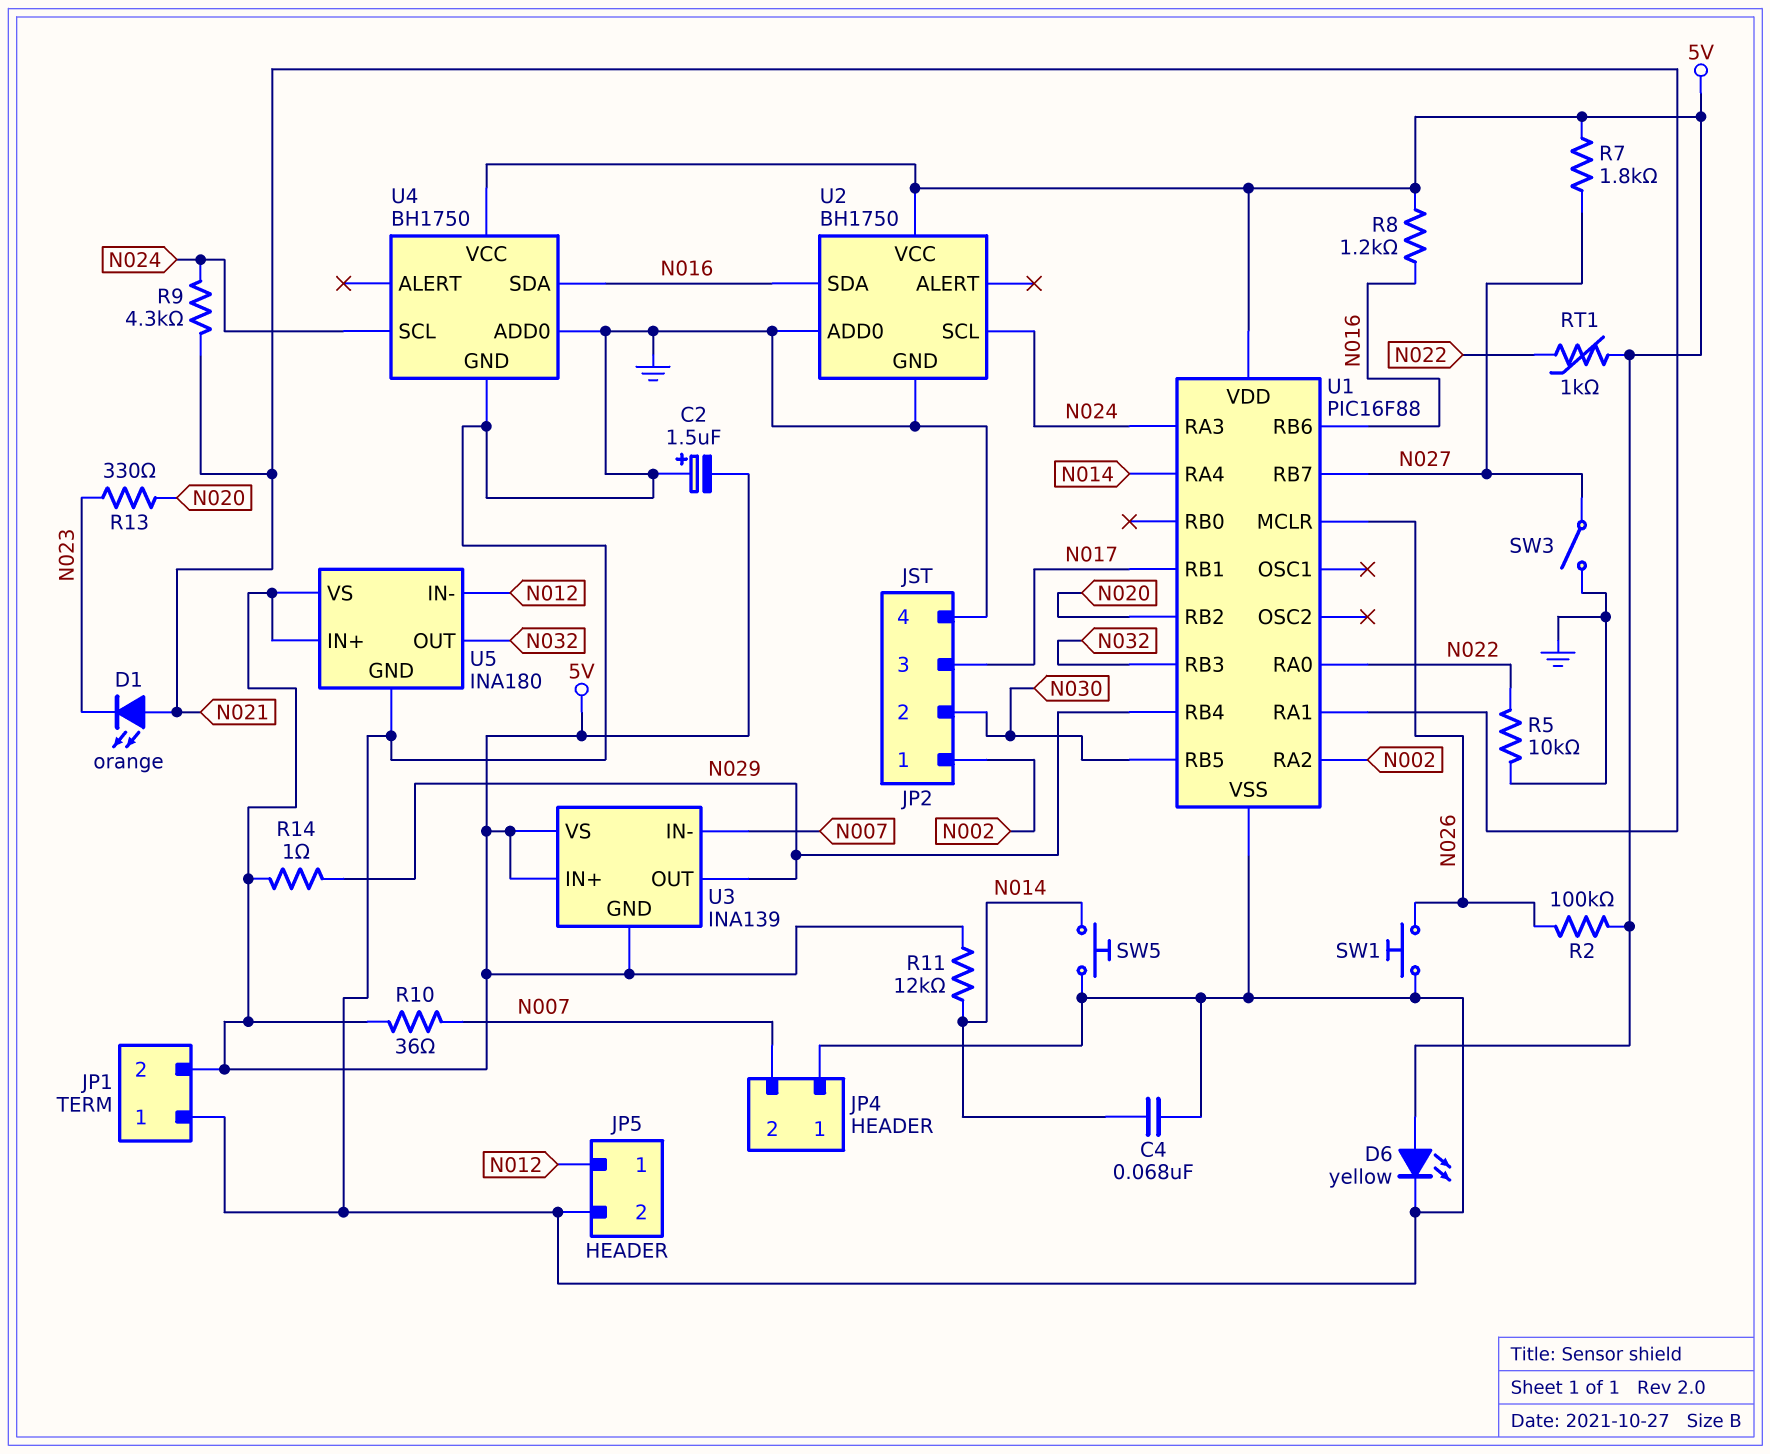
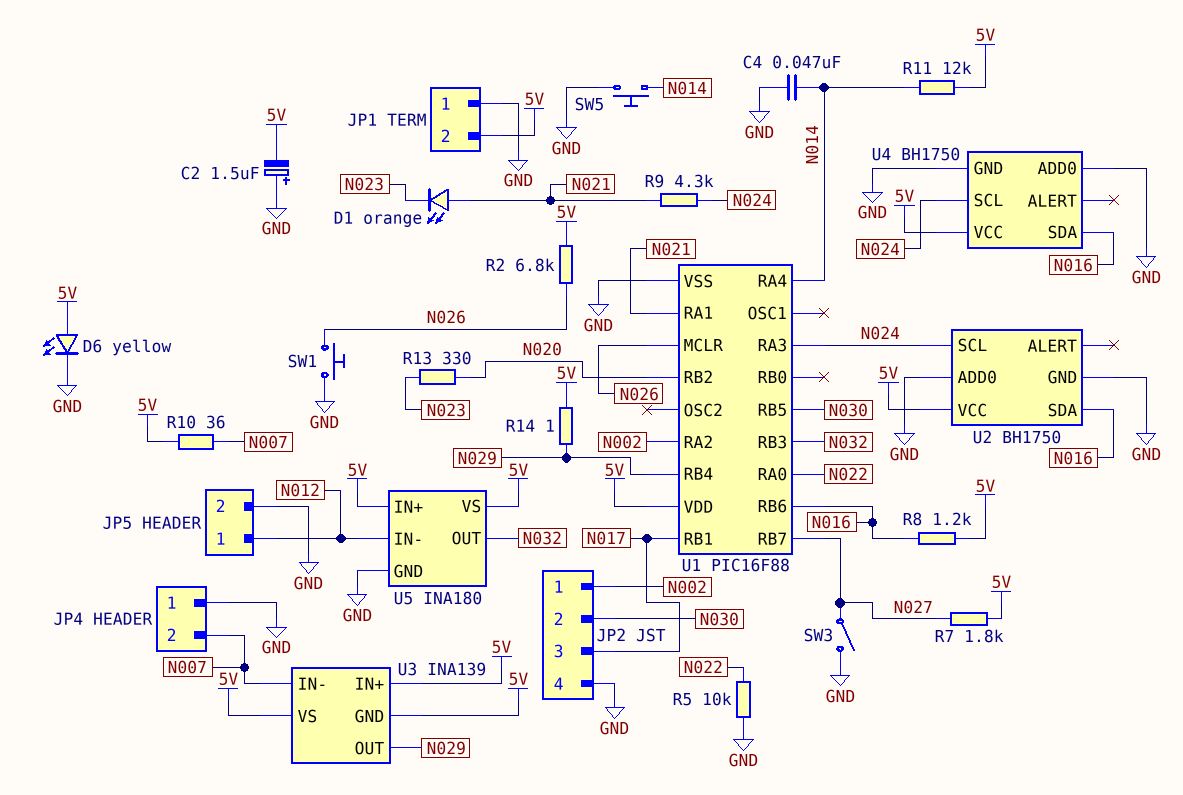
C4: 68nF (GND, N014) -> 47nF (GND, N014)
R2: 100k (5V, N026) -> 6.8k (5V, N026)
RT1: 1k (5V, N022) -> none

